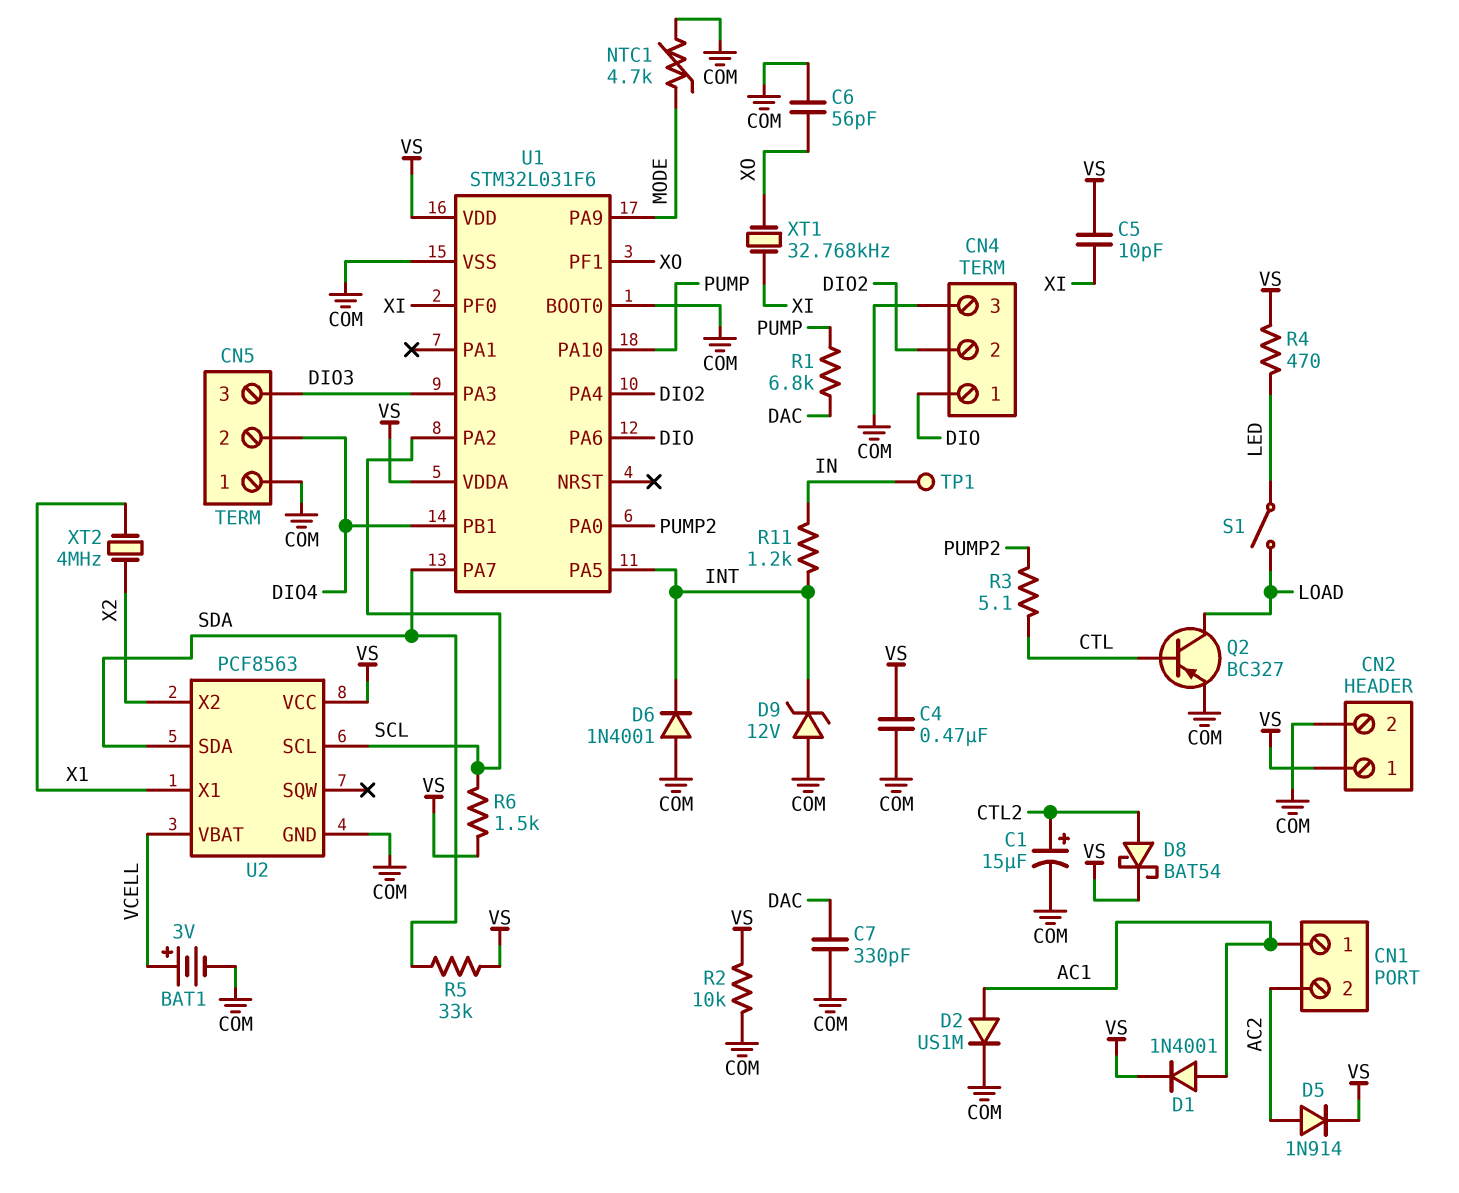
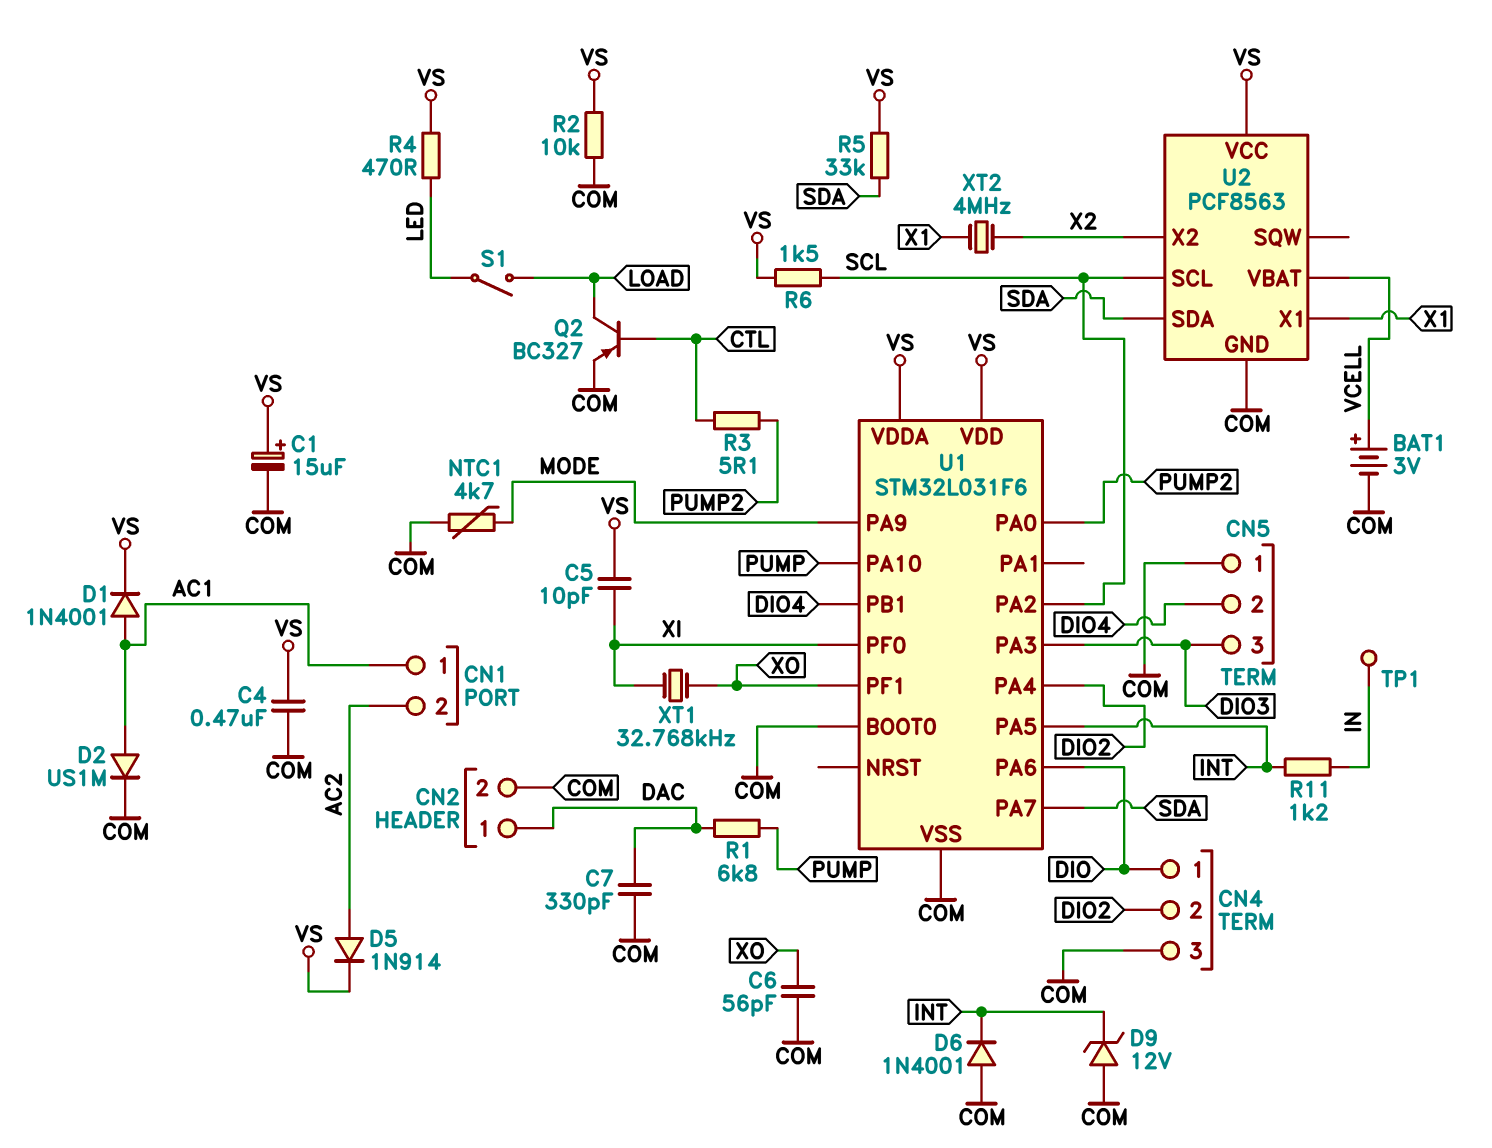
C1: 15uF (plus CTL2, minus COM) -> 15uF (plus VS, minus COM)
CN2 pin 1: VS -> DAC
D8: schottky BAT54 (A CTL2, K VS) -> none

